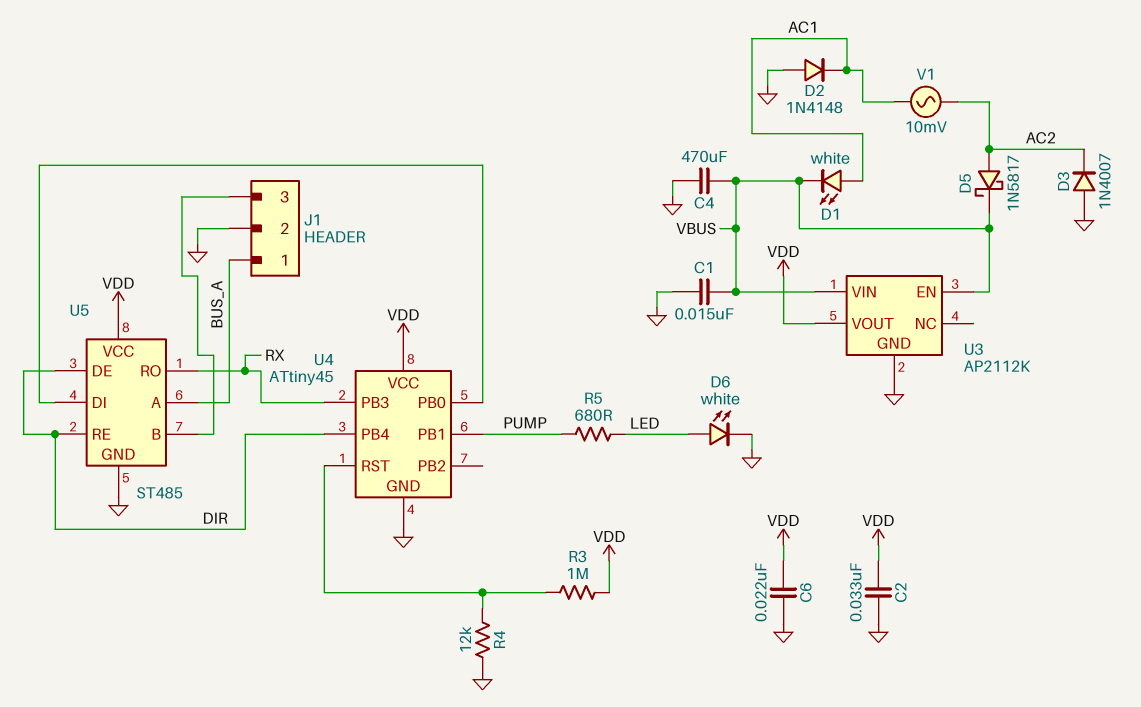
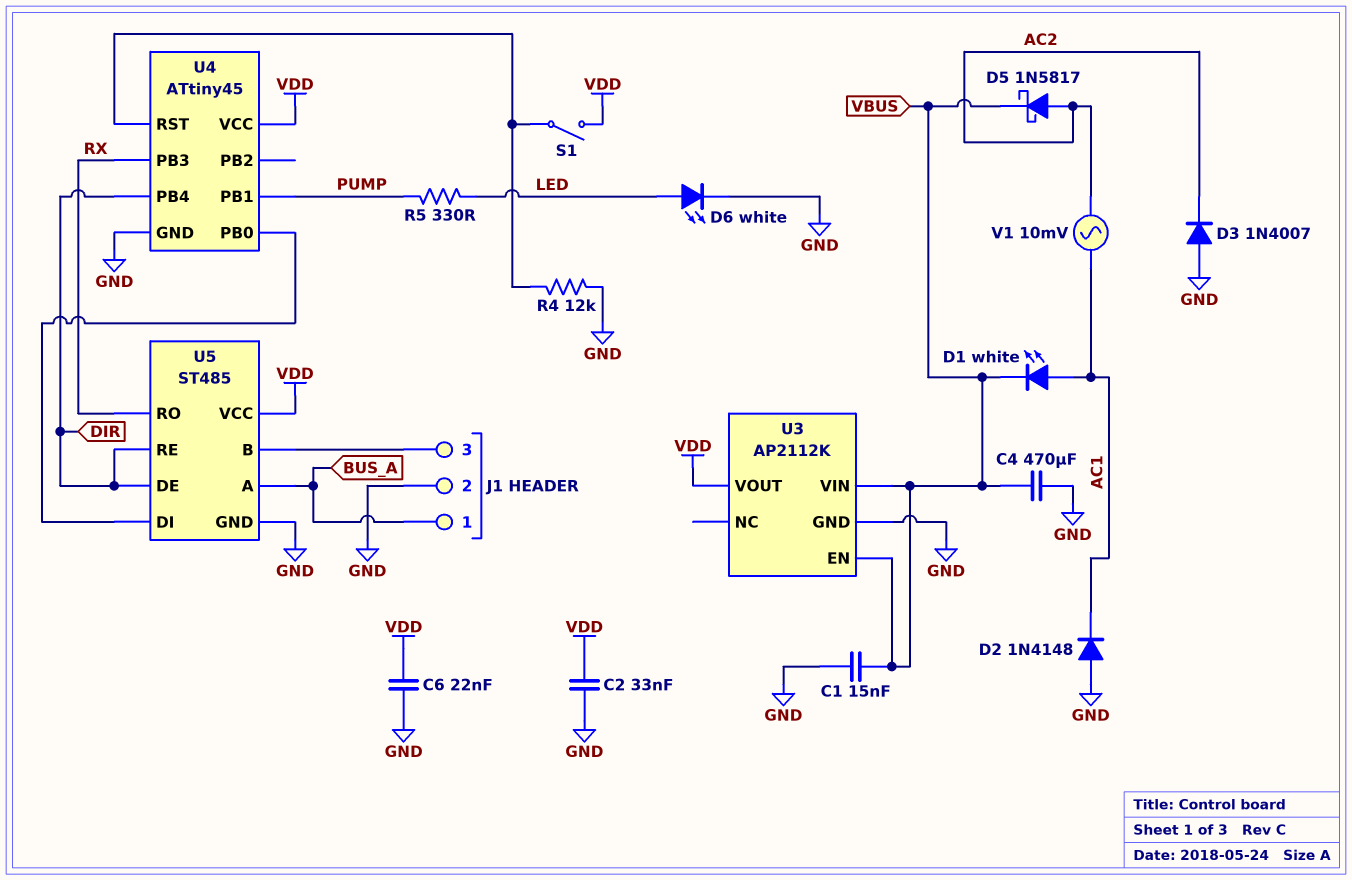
R3: 1M (U4/RST, VDD) -> none
R5: 680 (LED, PUMP) -> 330 (LED, PUMP)
S1: none -> switch (U4/RST, VDD)

